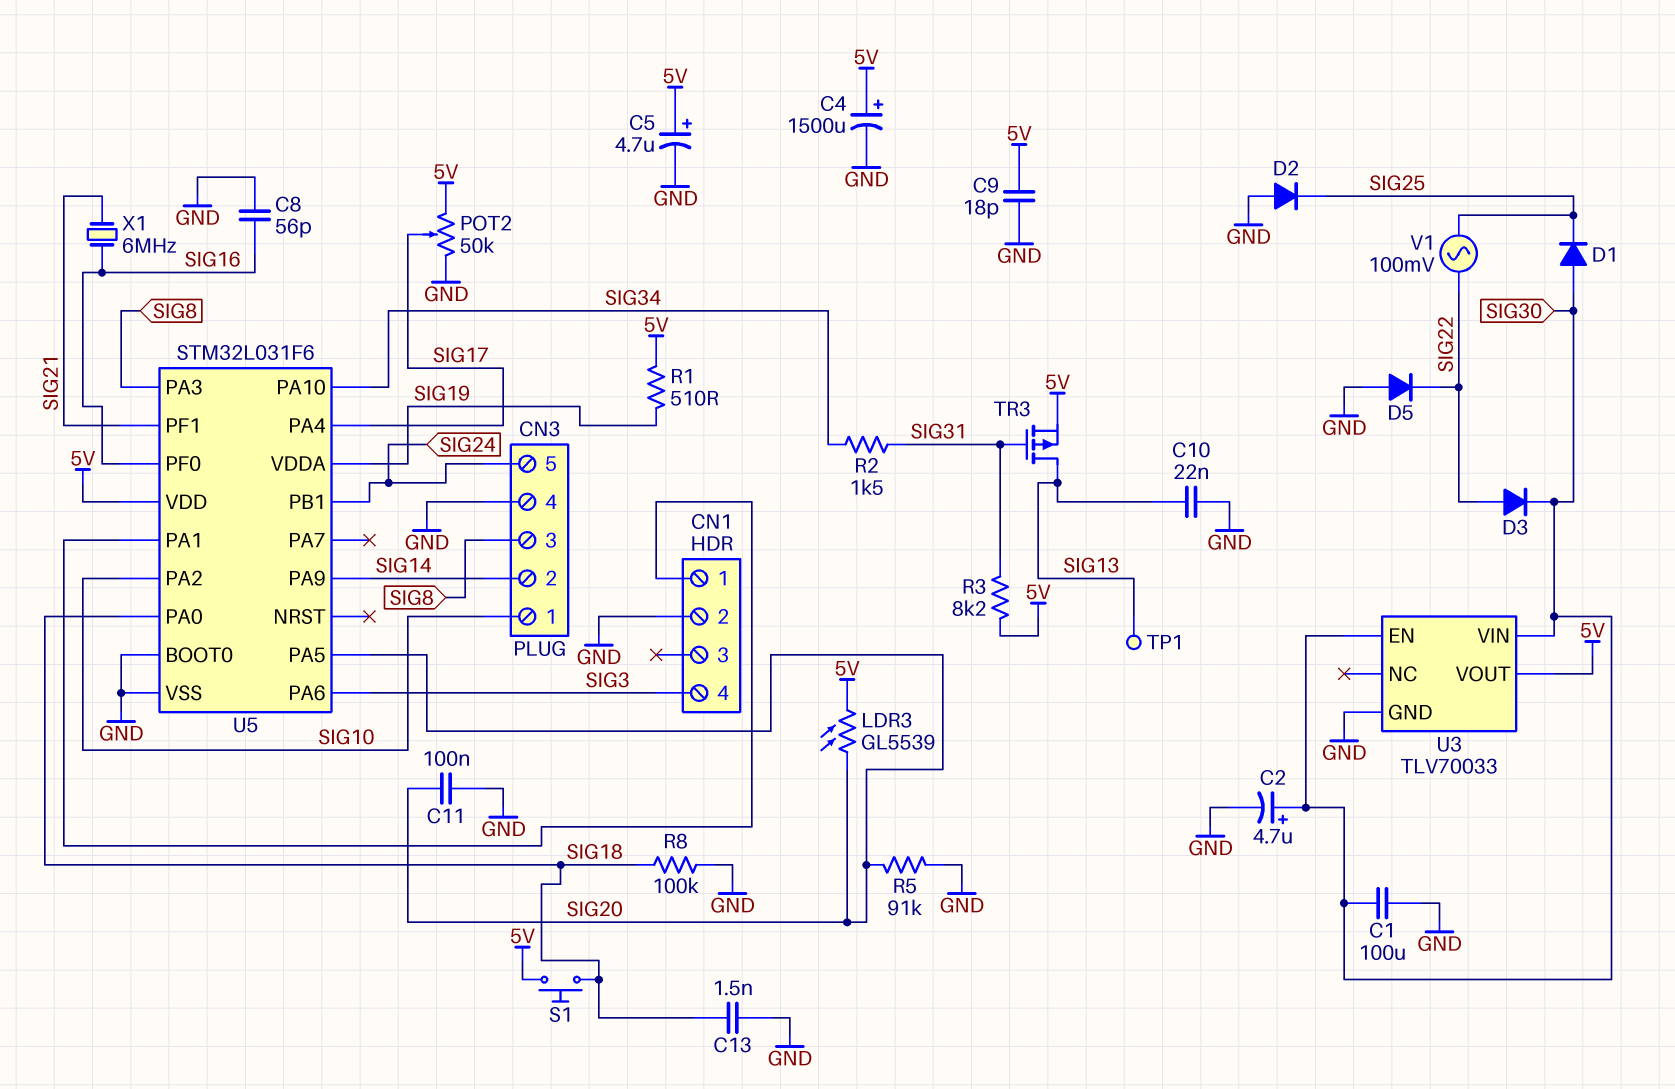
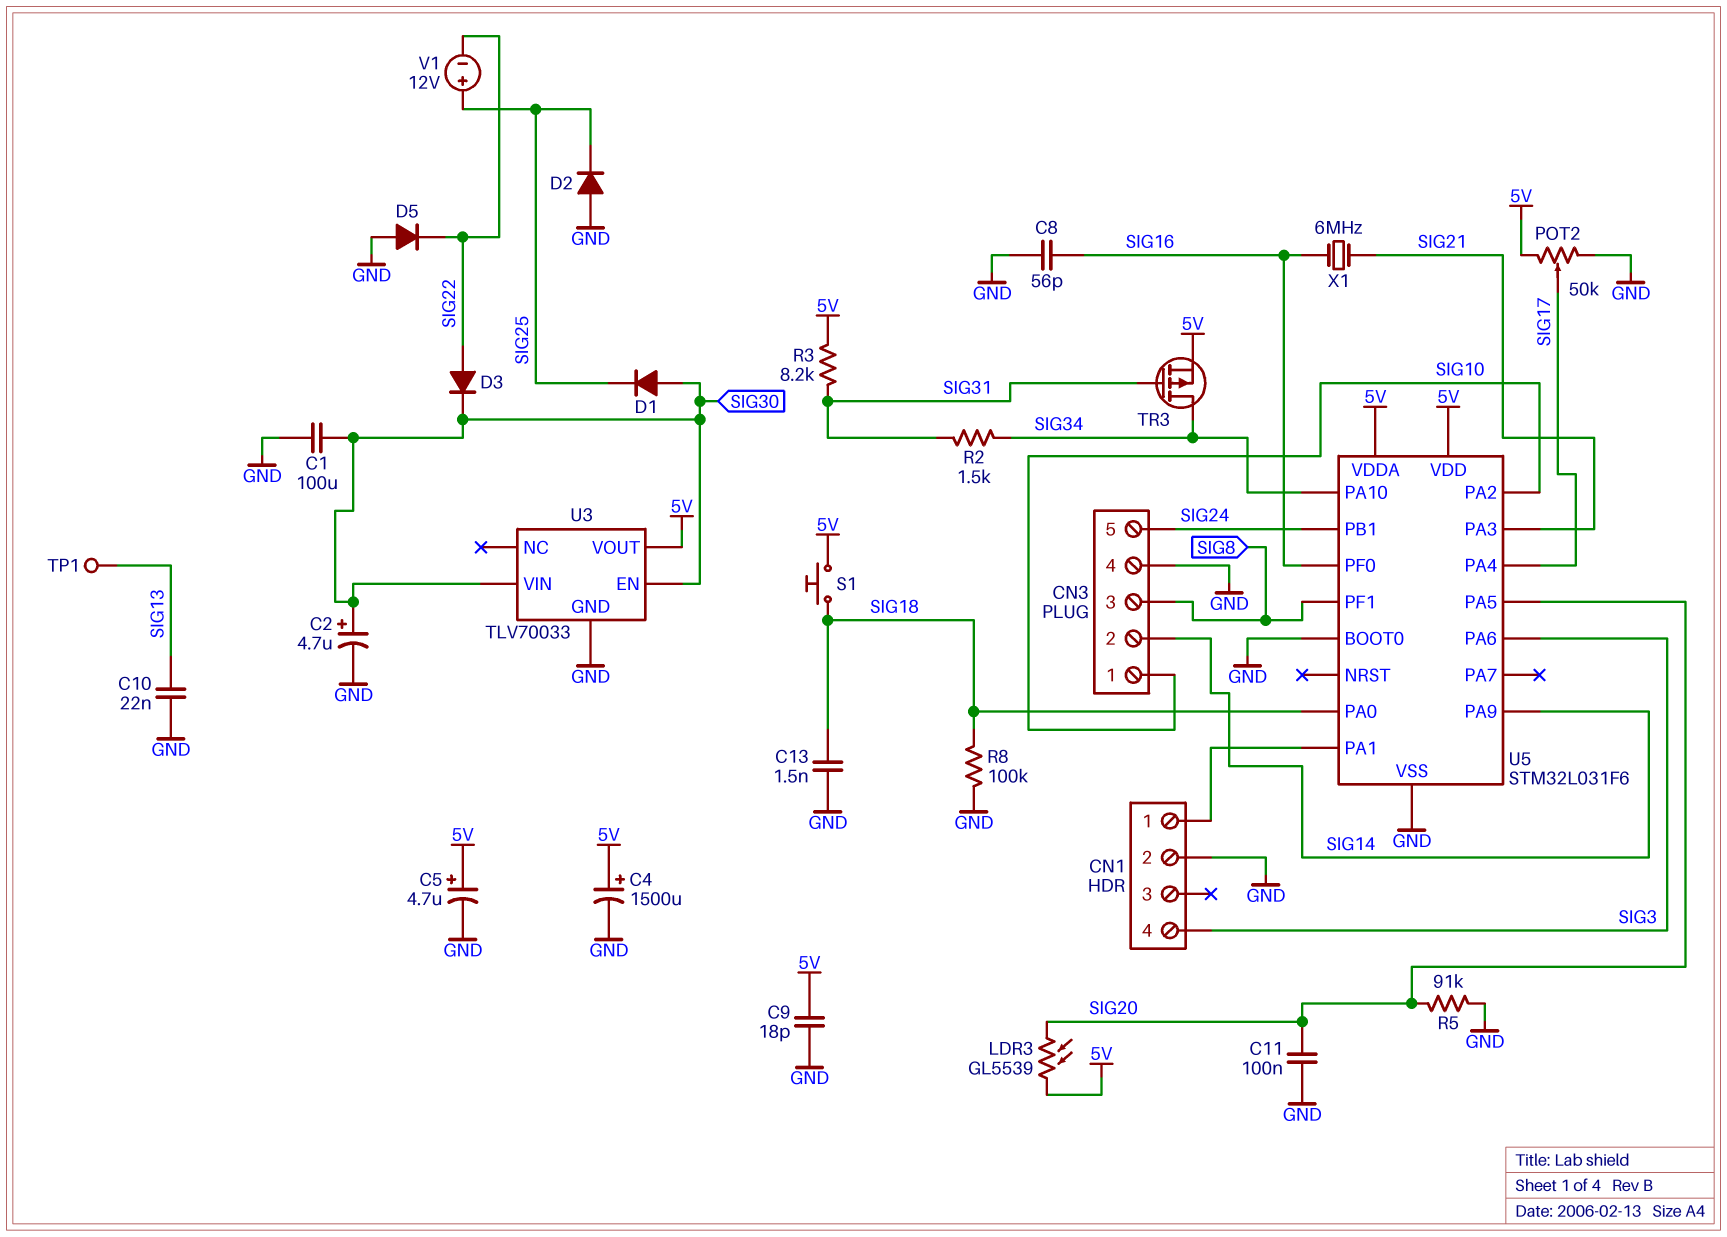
R1: 510 (5V, SIG19) -> none
TR3: PMOS (G SIG31, D SIG13, S 5V) -> PMOS (G SIG31, D SIG34, S 5V)
U5 pin PA3: SIG8 -> SIG21
U5 pin PF1: SIG21 -> SIG8
U5 pin VDDA: SIG19 -> 5V
V1: AC 100mV (SIG22, SIG25) -> 12V (plus SIG25, minus SIG22)

